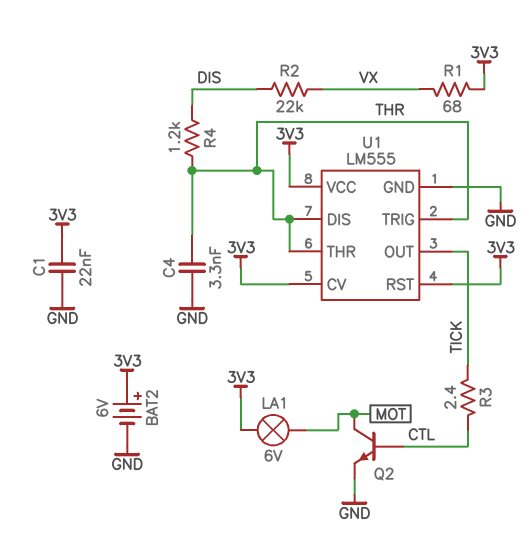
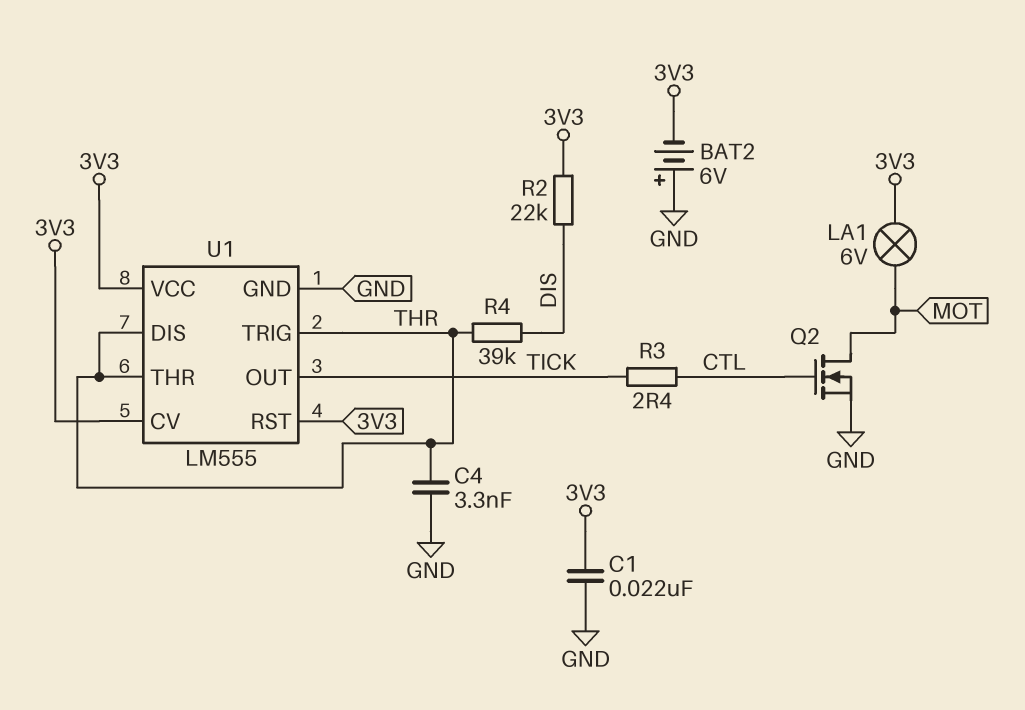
BAT2: 6V (plus 3V3, minus GND) -> 6V (plus GND, minus 3V3)
Q2: NPN (B CTL, C MOT, E GND) -> NMOS (G CTL, D MOT, S GND)
R1: 68 (3V3, VX) -> none
R2: 22k (DIS, VX) -> 22k (3V3, DIS)
R4: 1.2k (DIS, THR) -> 39k (DIS, THR)

